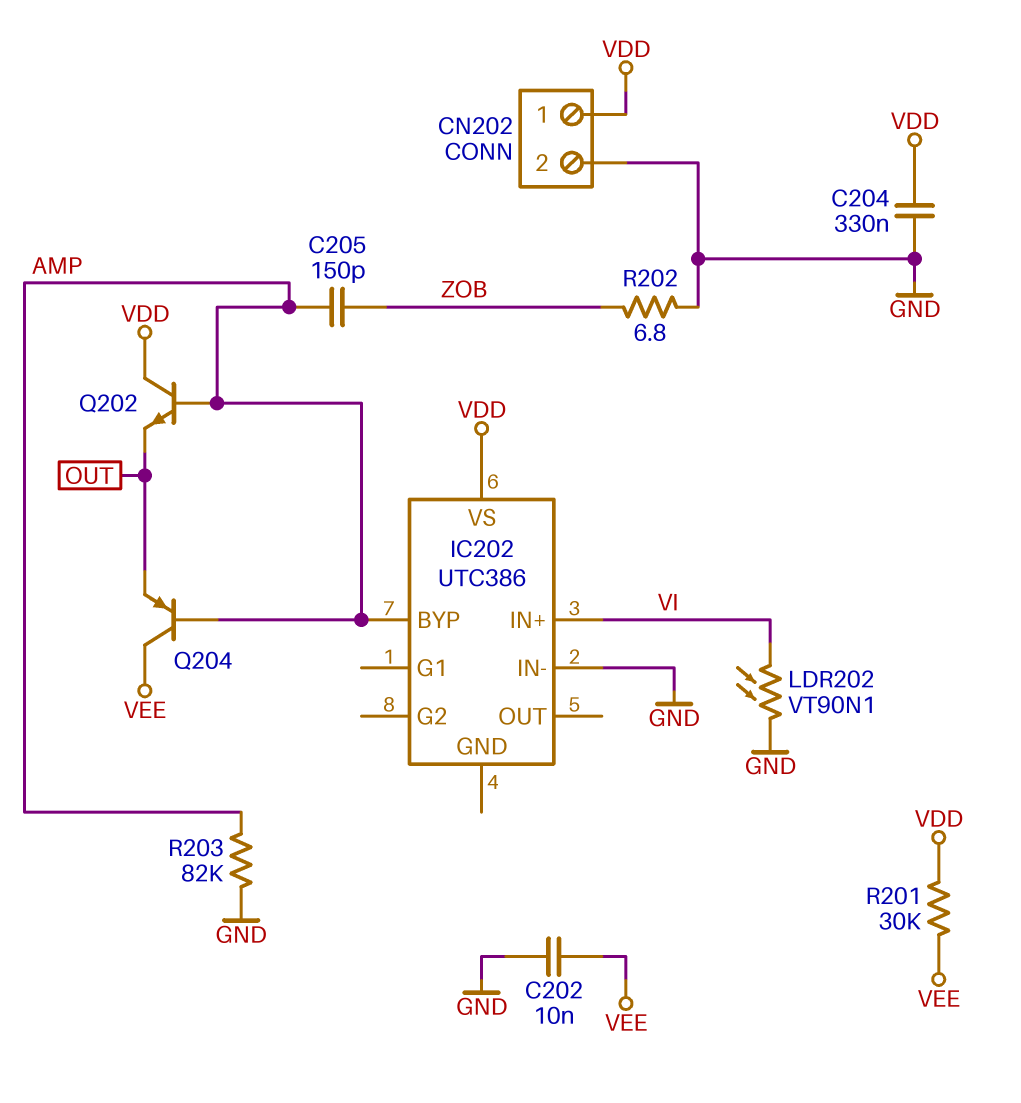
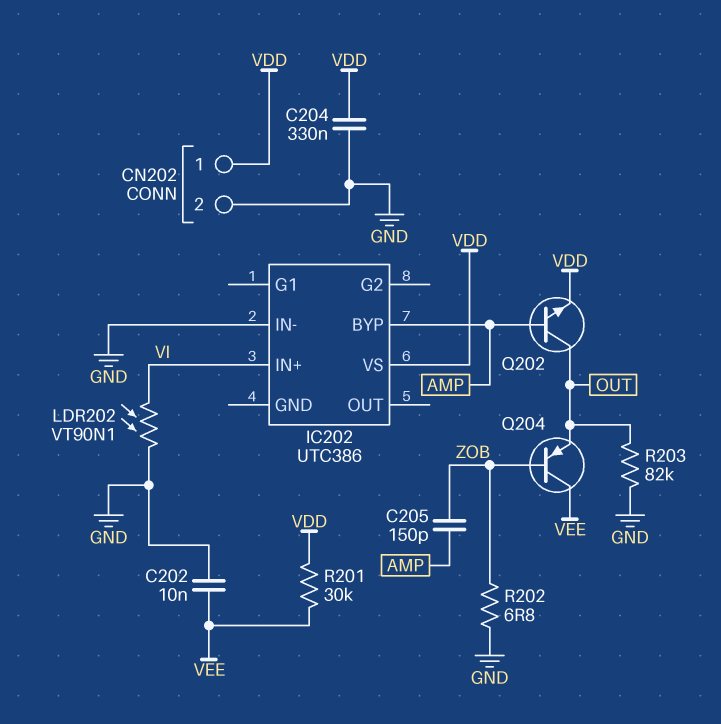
Q202: NPN (B AMP, C VDD, E OUT) -> NPN (B AMP, C OUT, E VDD)
Q204: PNP (B AMP, C VEE, E OUT) -> PNP (B ZOB, C VEE, E OUT)
R203: 82k (AMP, GND) -> 82k (GND, OUT)

